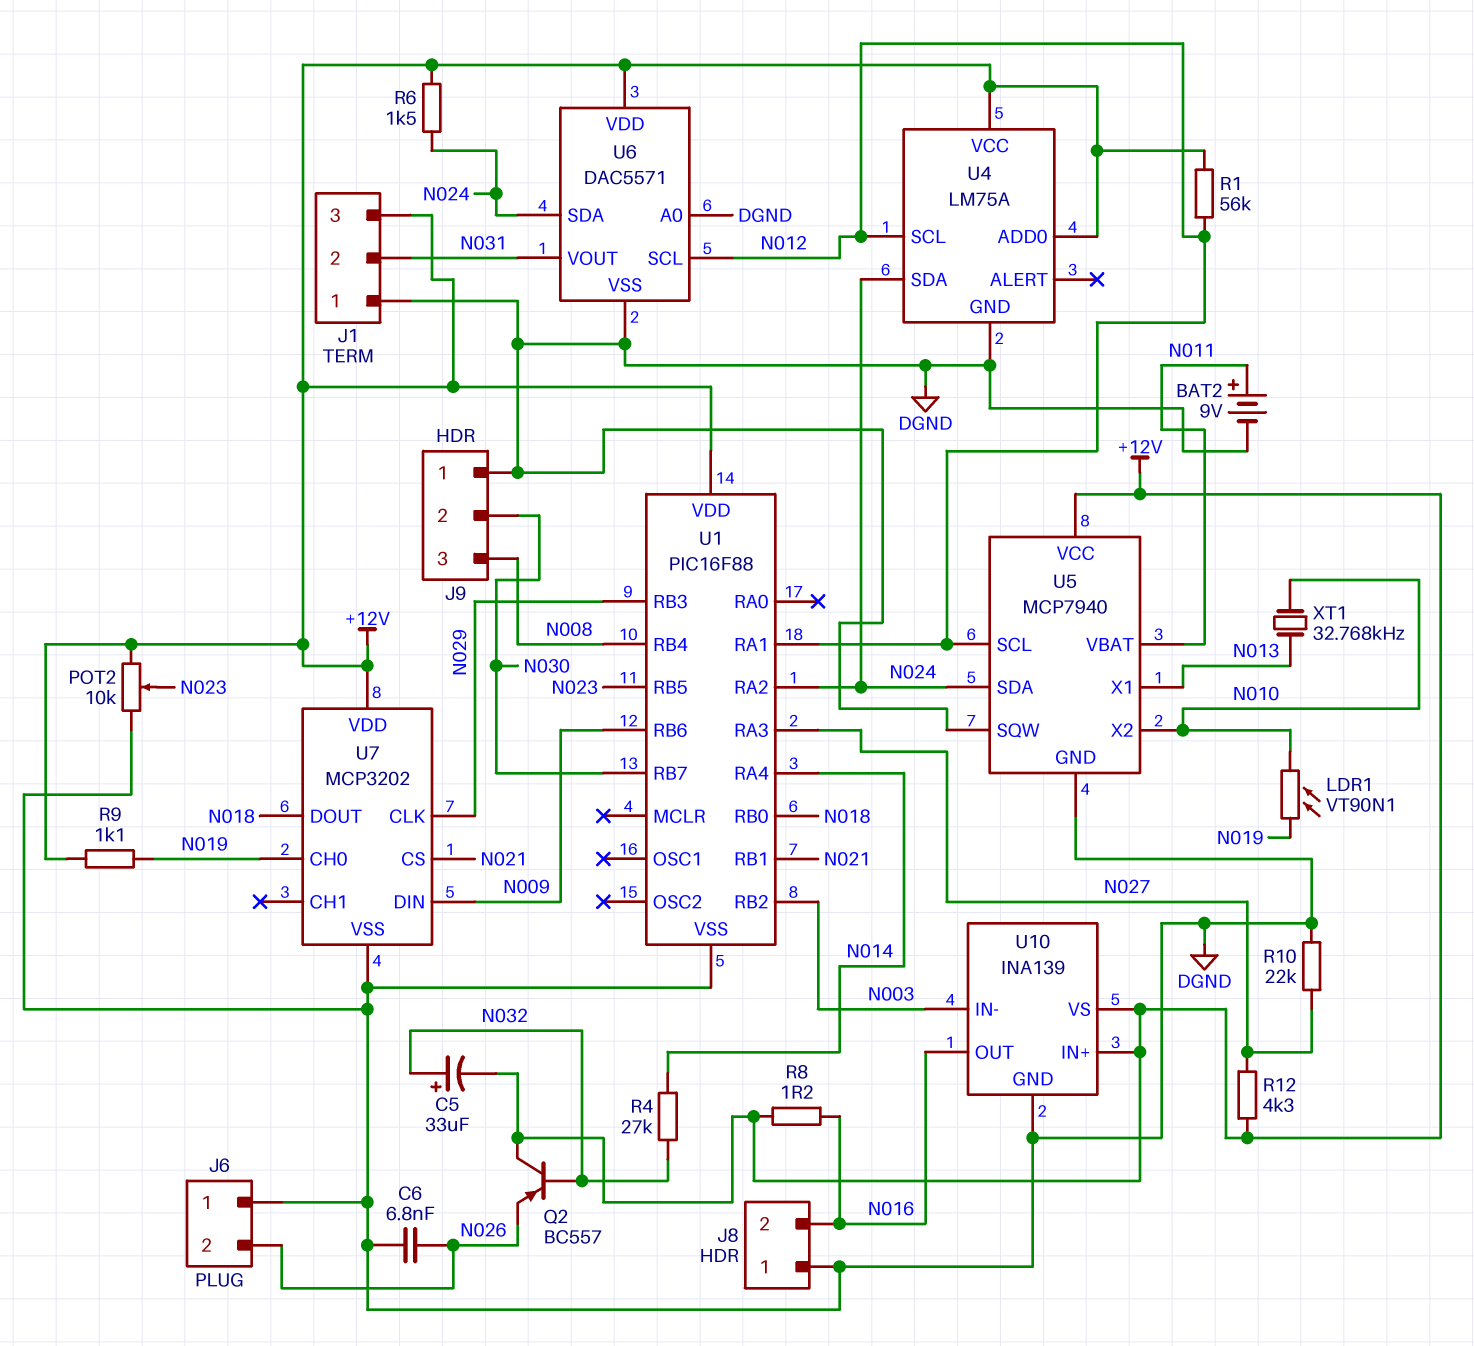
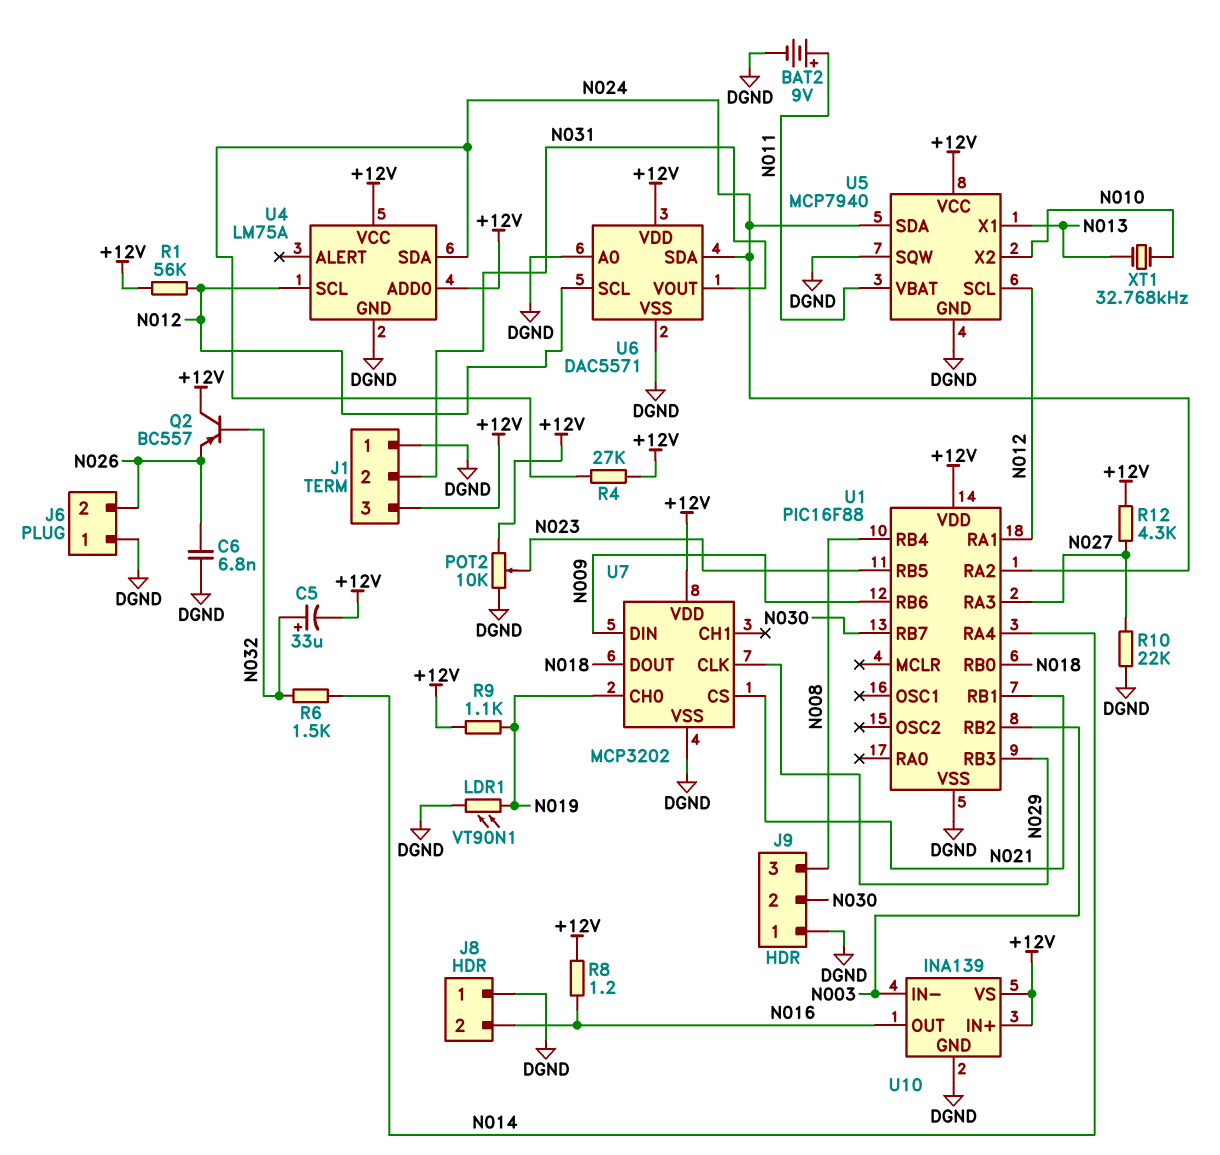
LDR1: VT90N1 (N010, N019) -> VT90N1 (DGND, N019)
R4: 27k (N014, N032) -> 27k (+12V, N024)
R6: 1.5k (+12V, N024) -> 1.5k (N014, N032)

